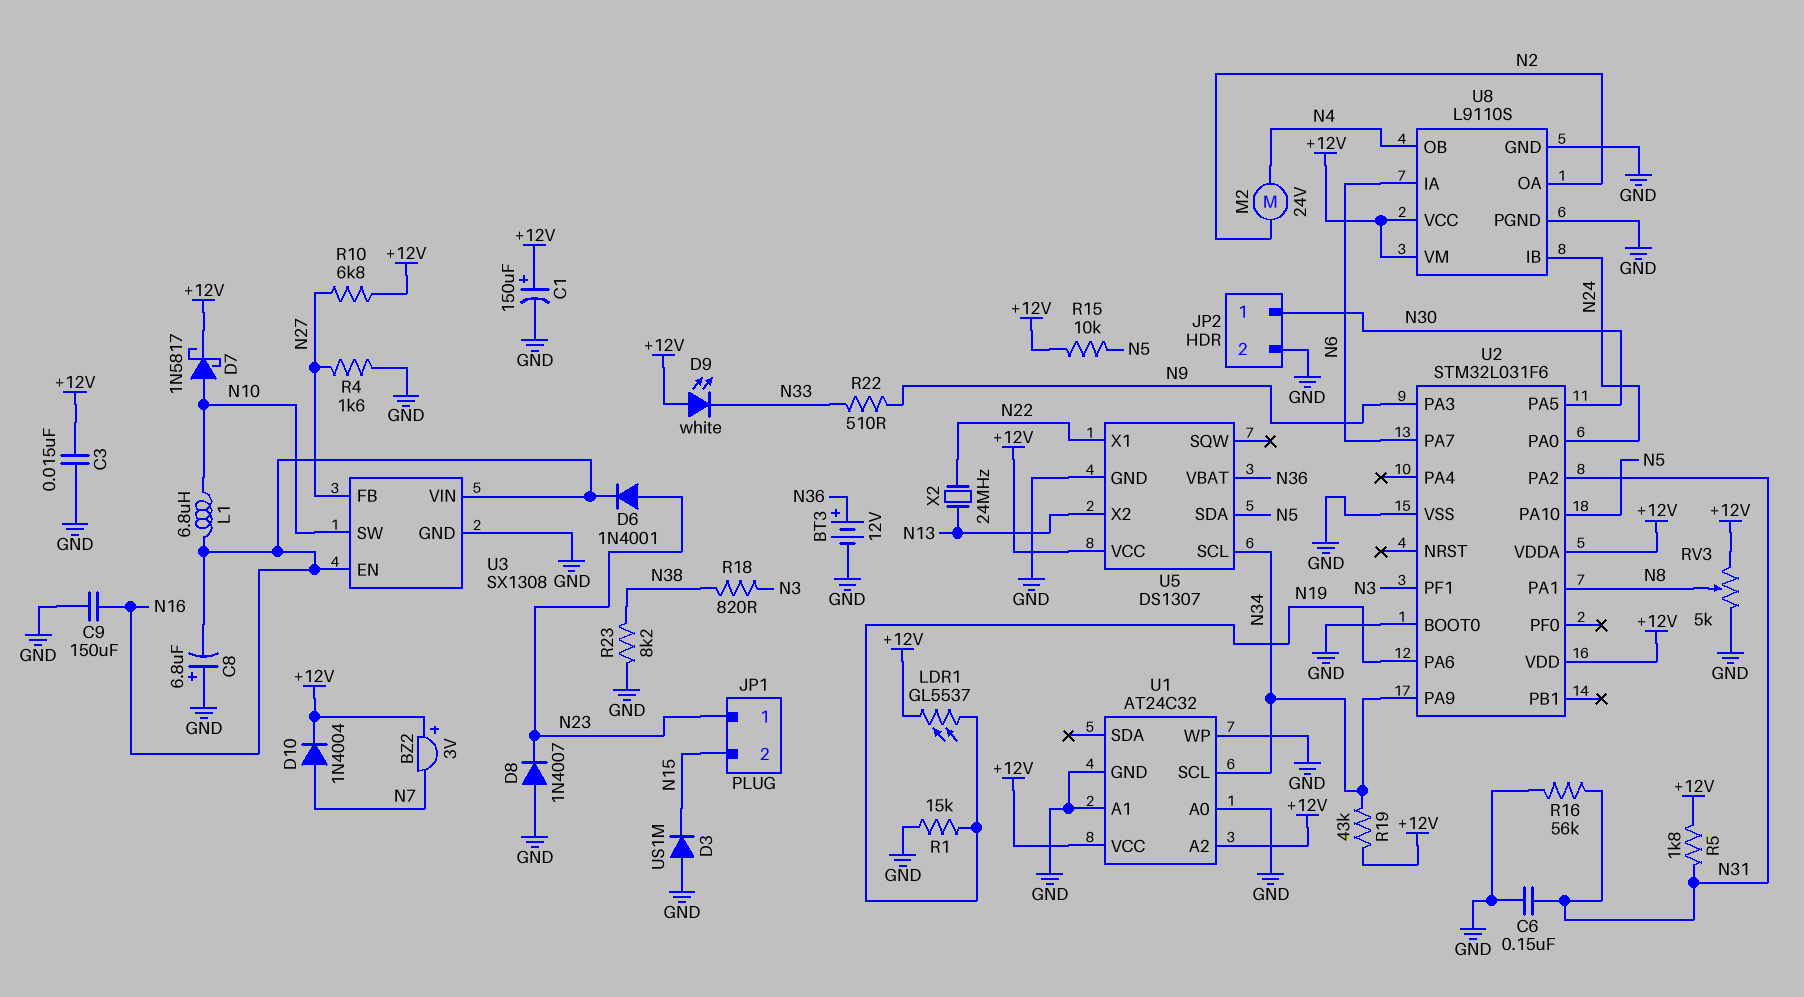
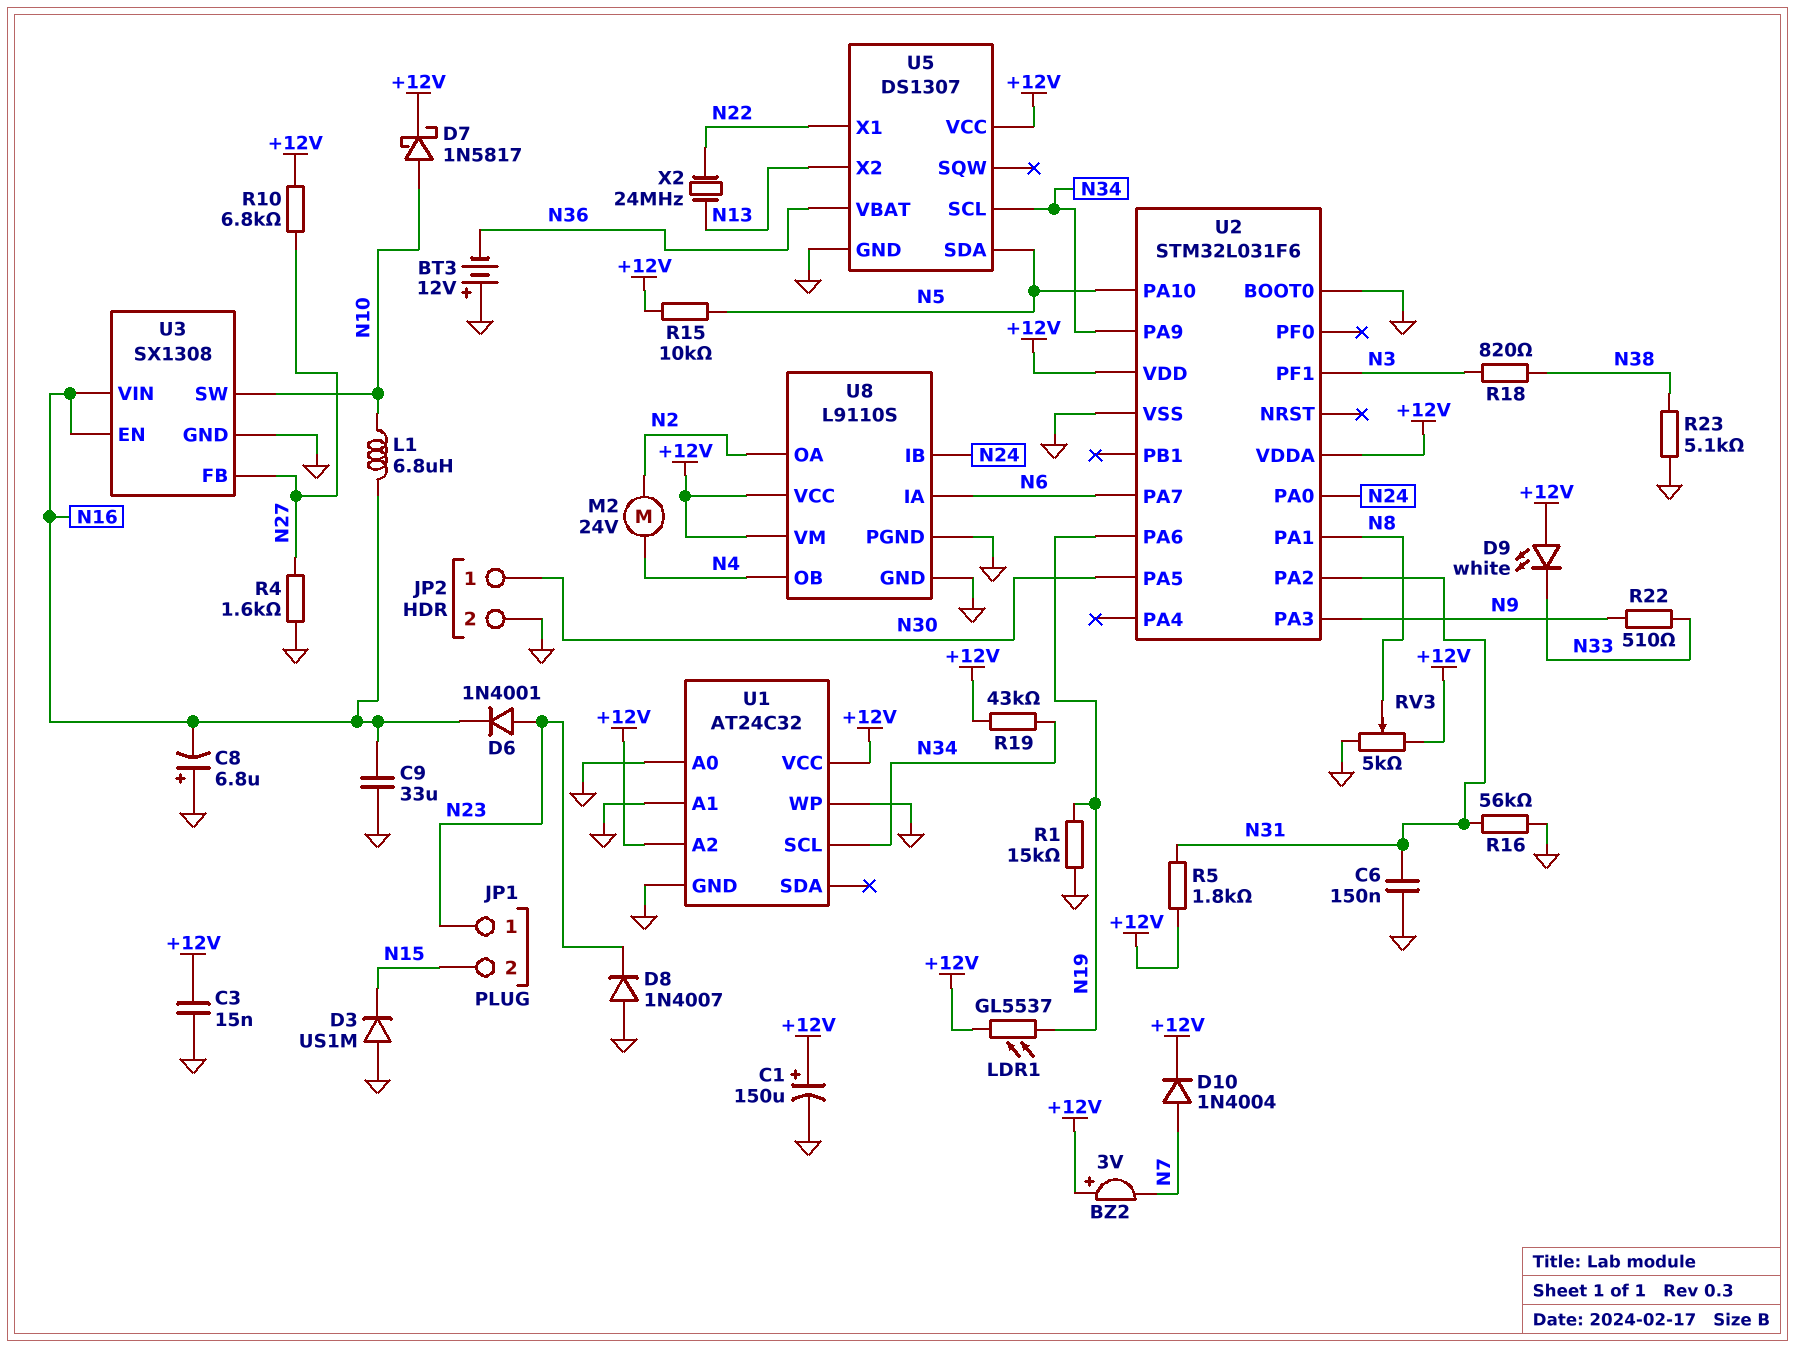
BT3: 12V (plus N36, minus GND) -> 12V (plus GND, minus N36)
C9: 150uF (GND, N16) -> 33uF (GND, N16)
R23: 8.2k (GND, N38) -> 5.1k (GND, N38)

